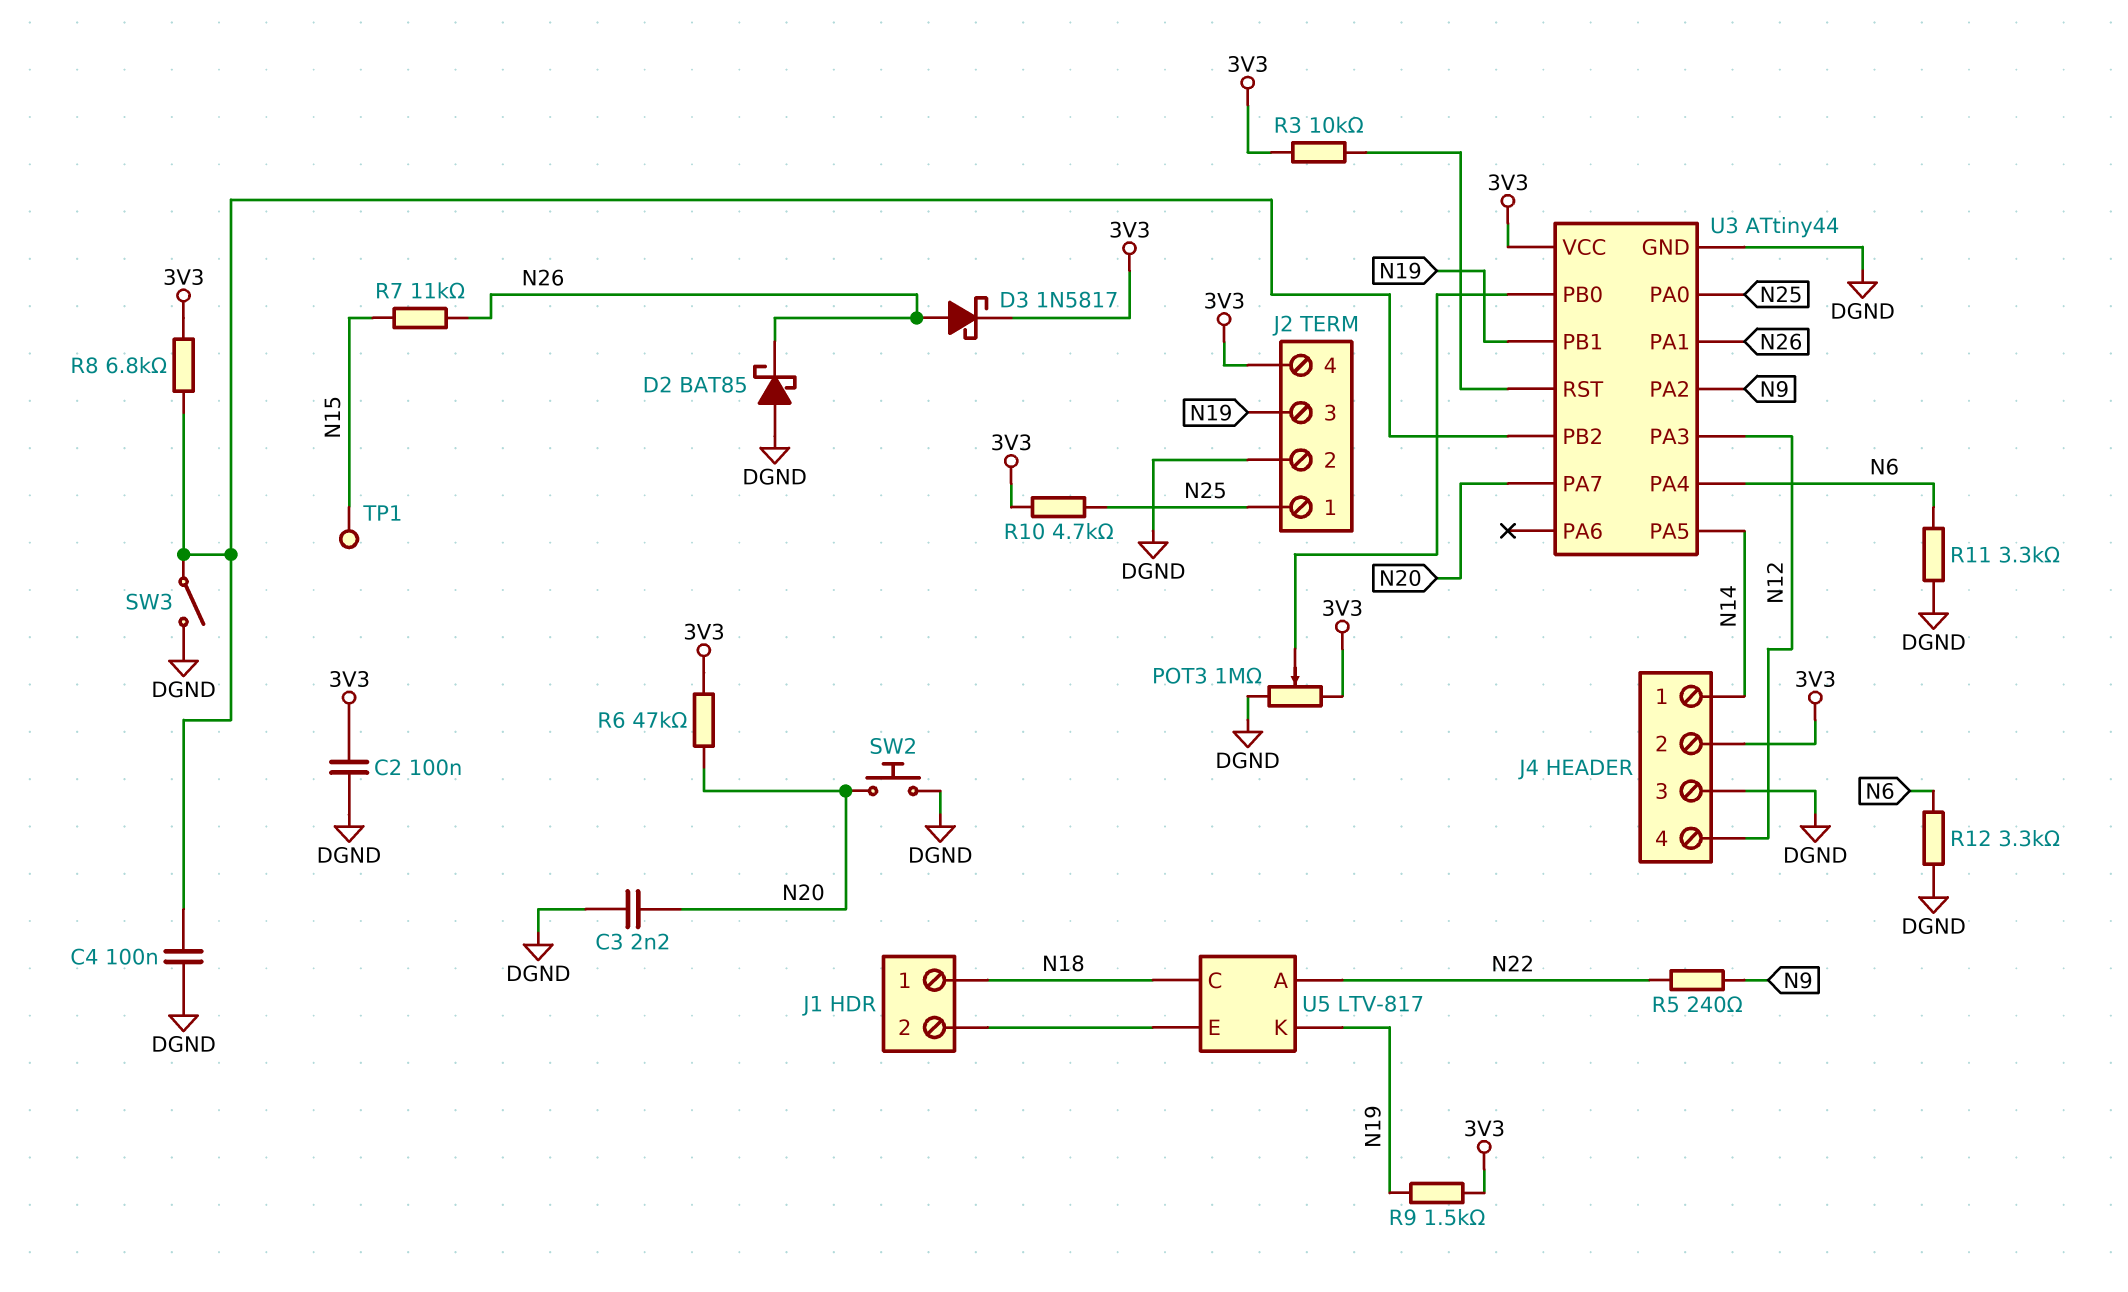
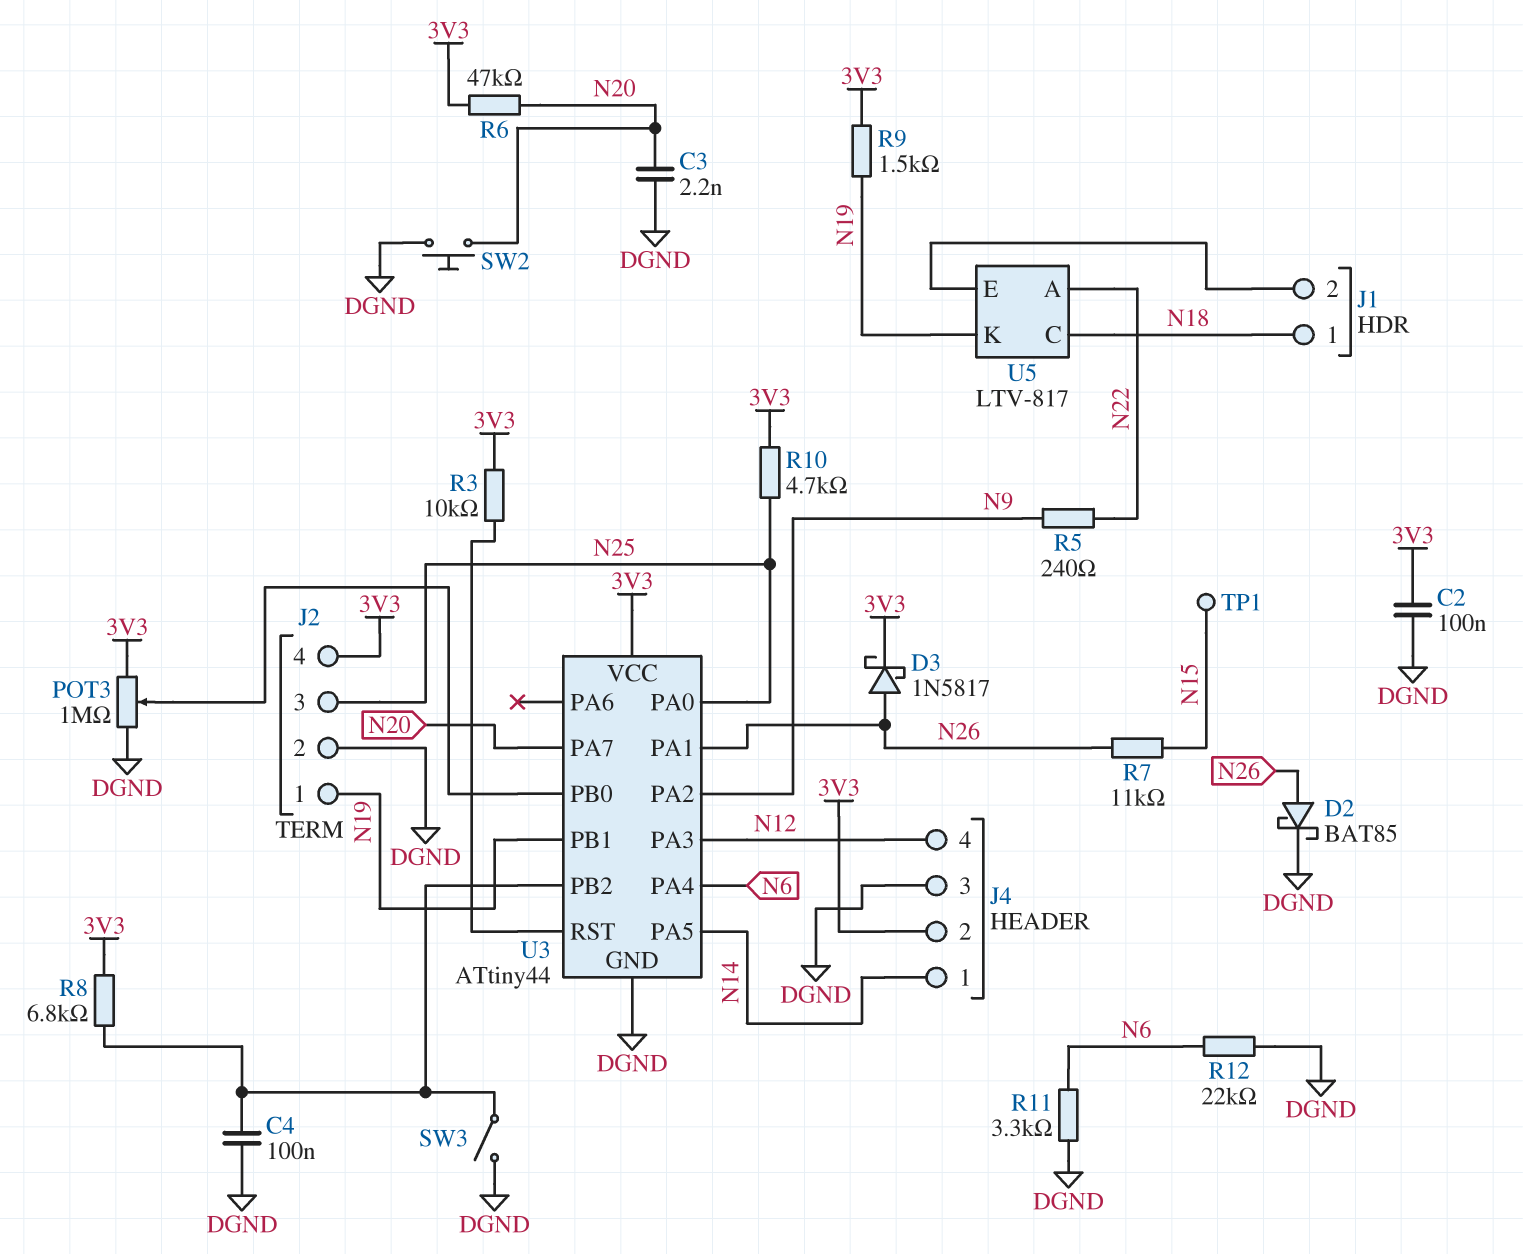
D2: schottky BAT85 (A DGND, K N26) -> schottky BAT85 (A N26, K DGND)
J2 pin 1: N25 -> N19
J2 pin 3: N19 -> N25
R12: 3.3k (DGND, N6) -> 22k (DGND, N6)

